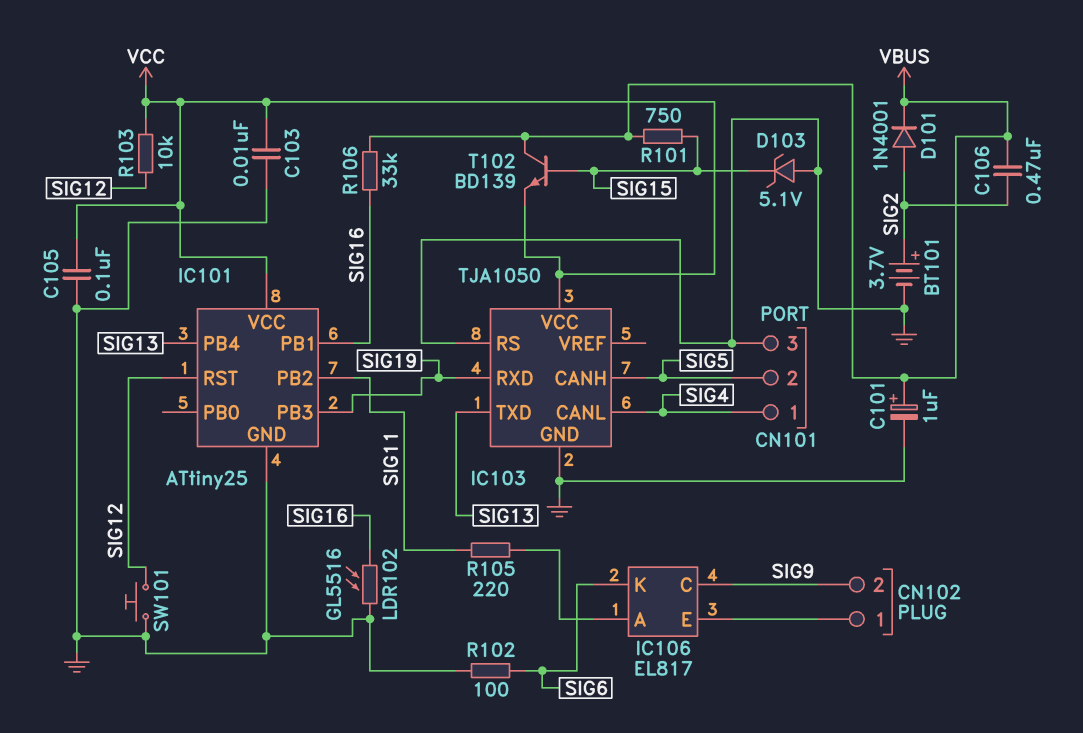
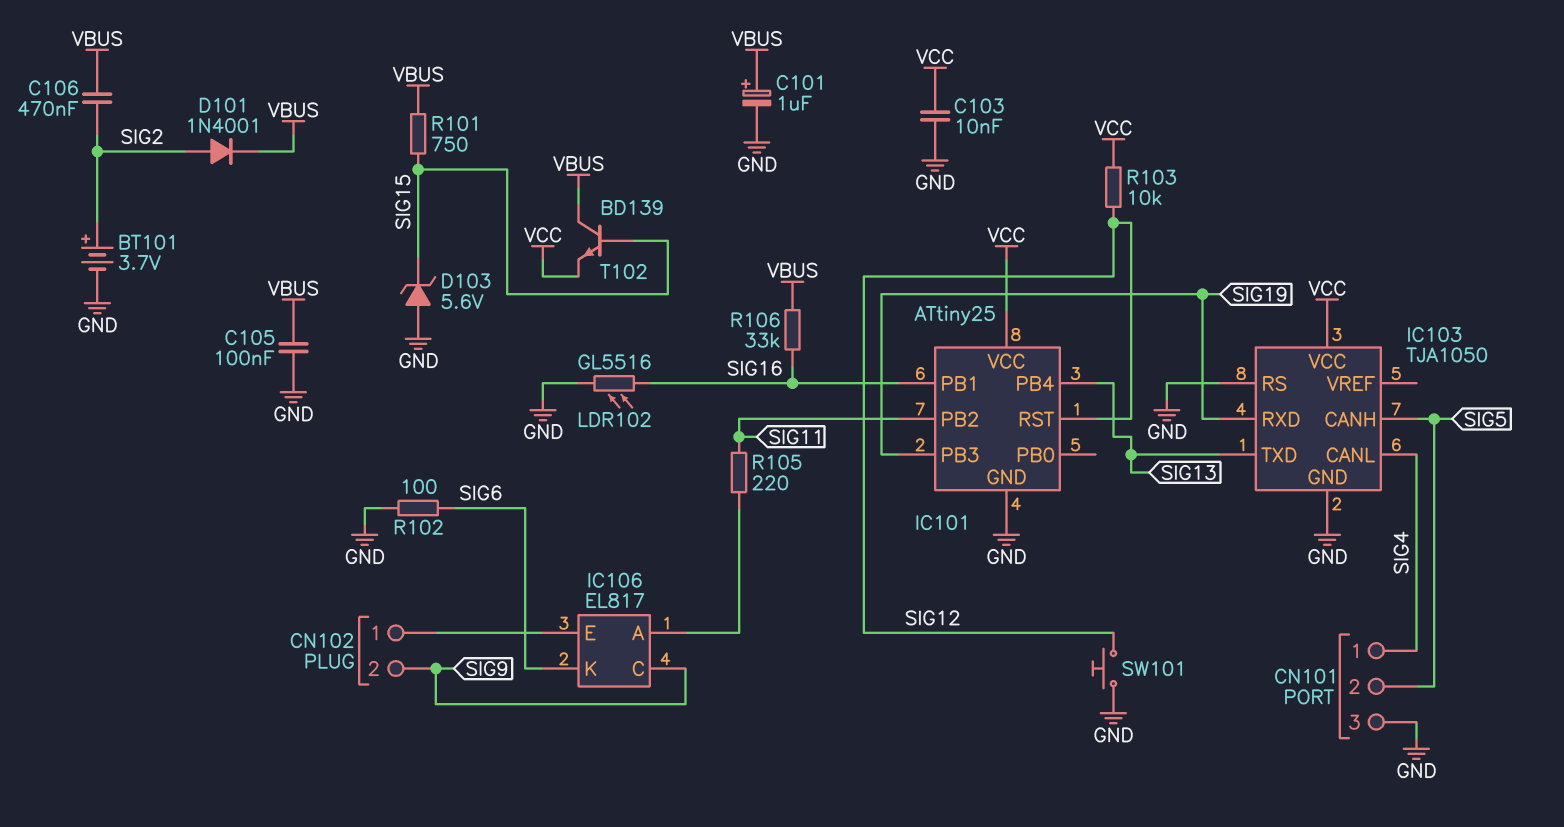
C105: 100nF (GND, VCC) -> 100nF (GND, VBUS)
D103: zener 5.1V (A GND, K SIG15) -> zener 5.6V (A GND, K SIG15)

